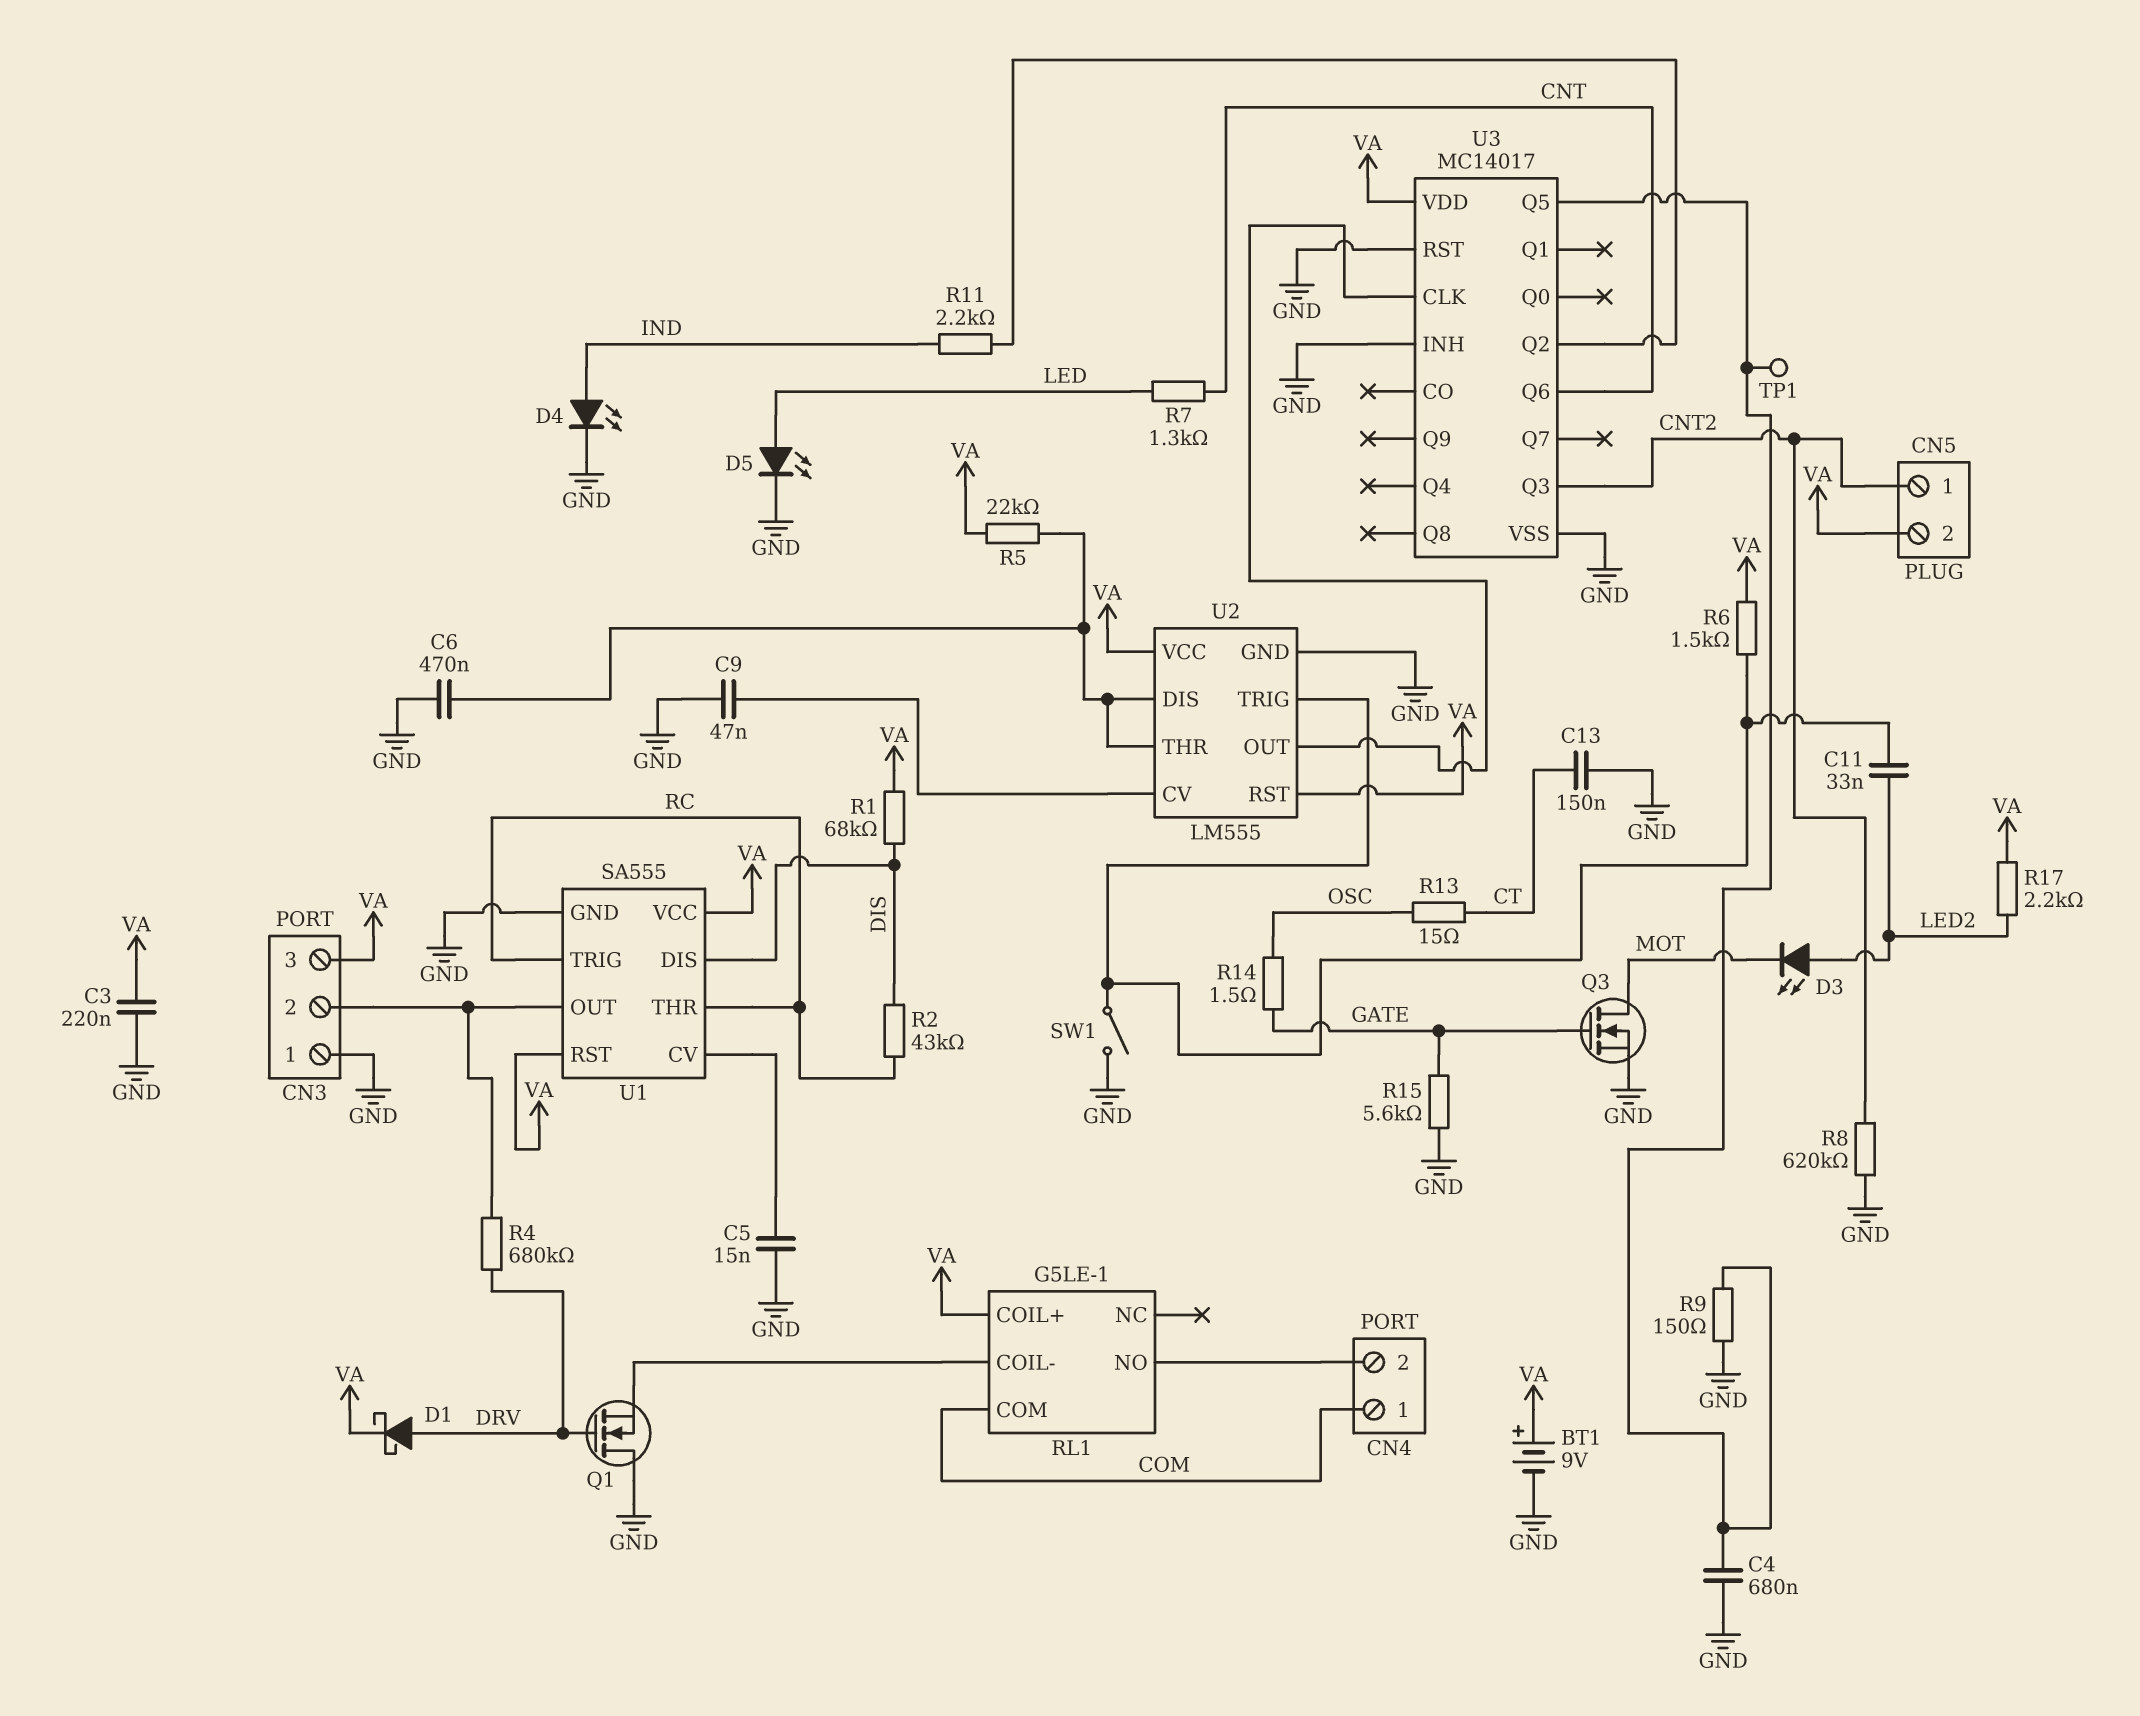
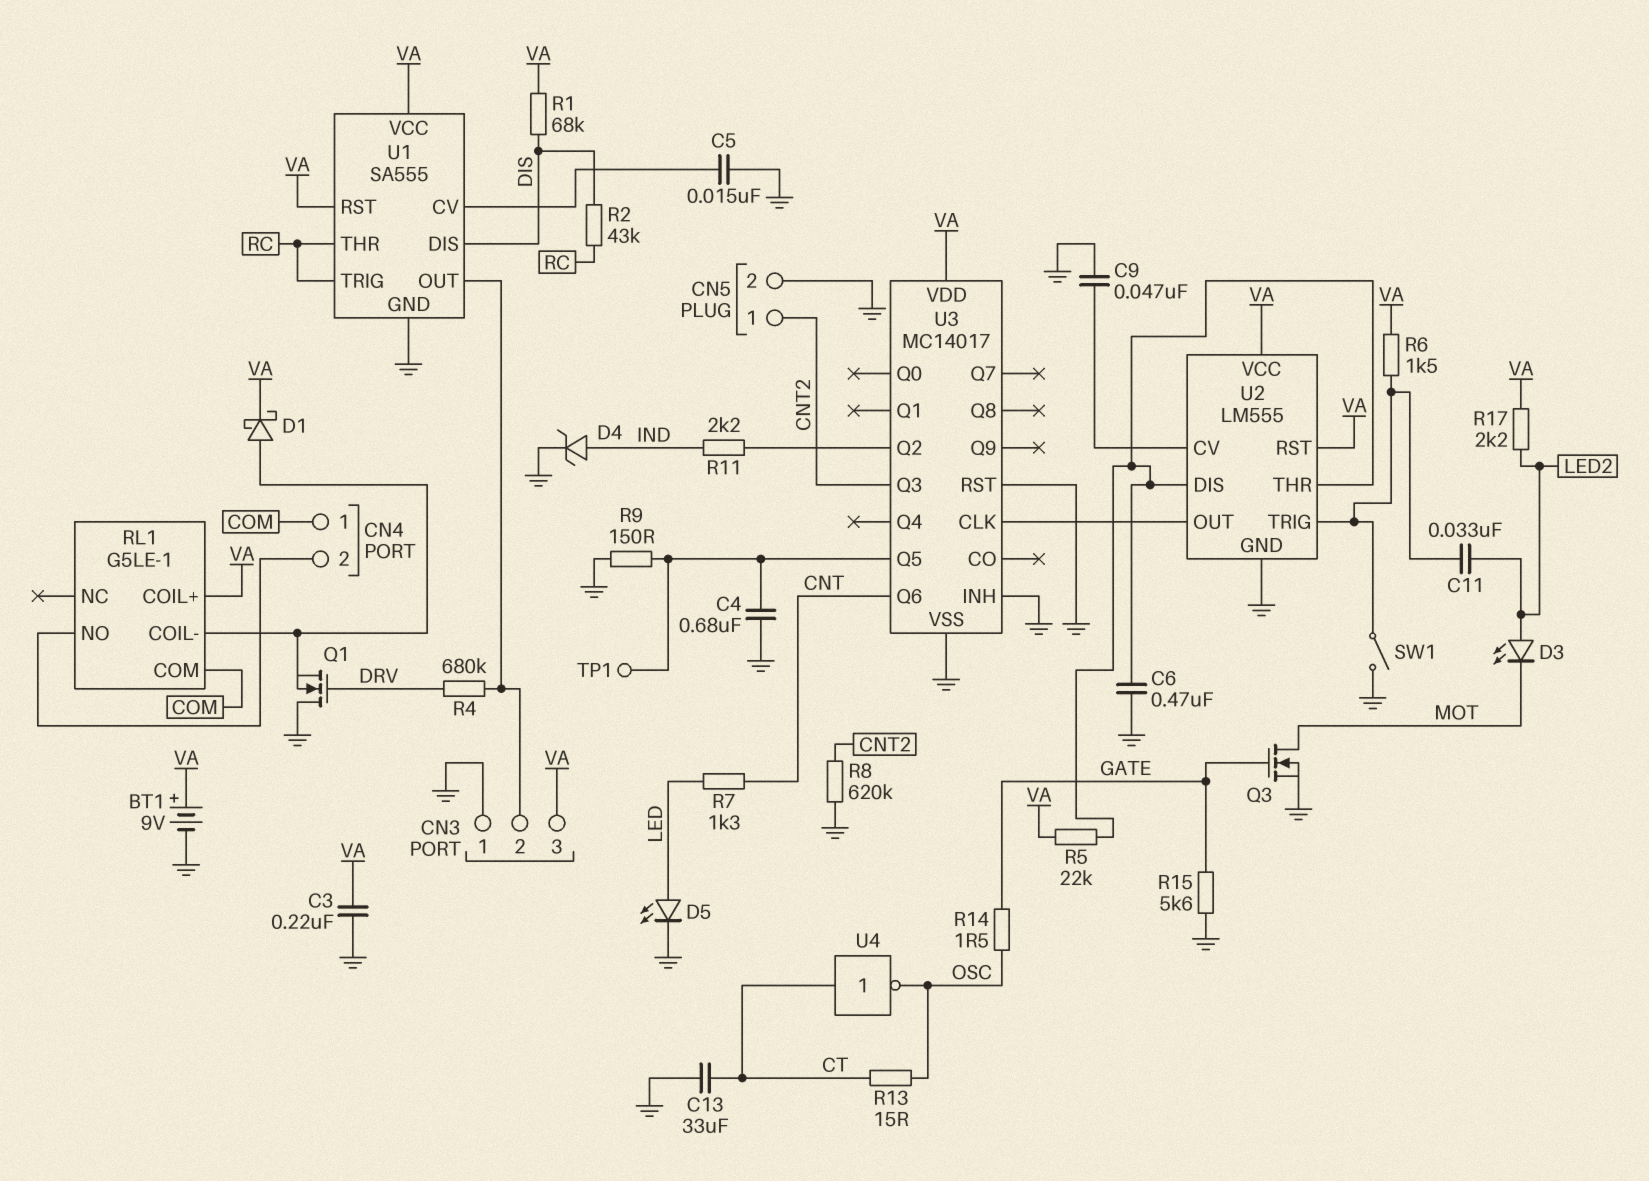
C13: 150nF (CT, GND) -> 33uF (CT, GND)
CN5 pin 2: VA -> GND
D1: schottky (A DRV, K VA) -> schottky (A RL1/COIL-, K VA)
D4: LED (A IND, K GND) -> zener (A IND, K GND)
U4: none -> NOT (in CT, out OSC)

